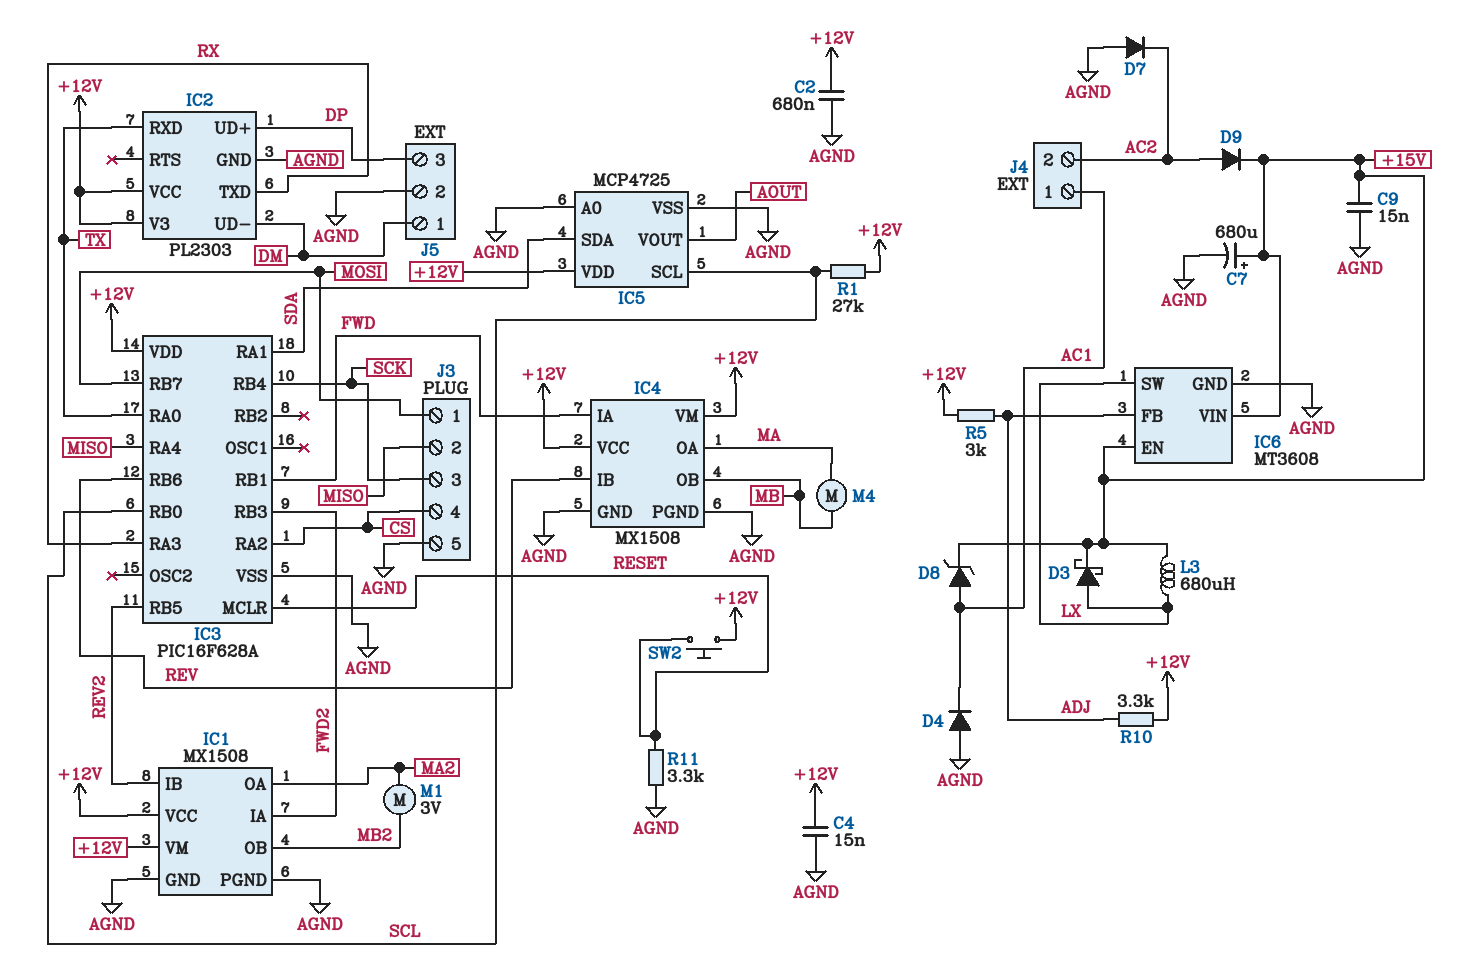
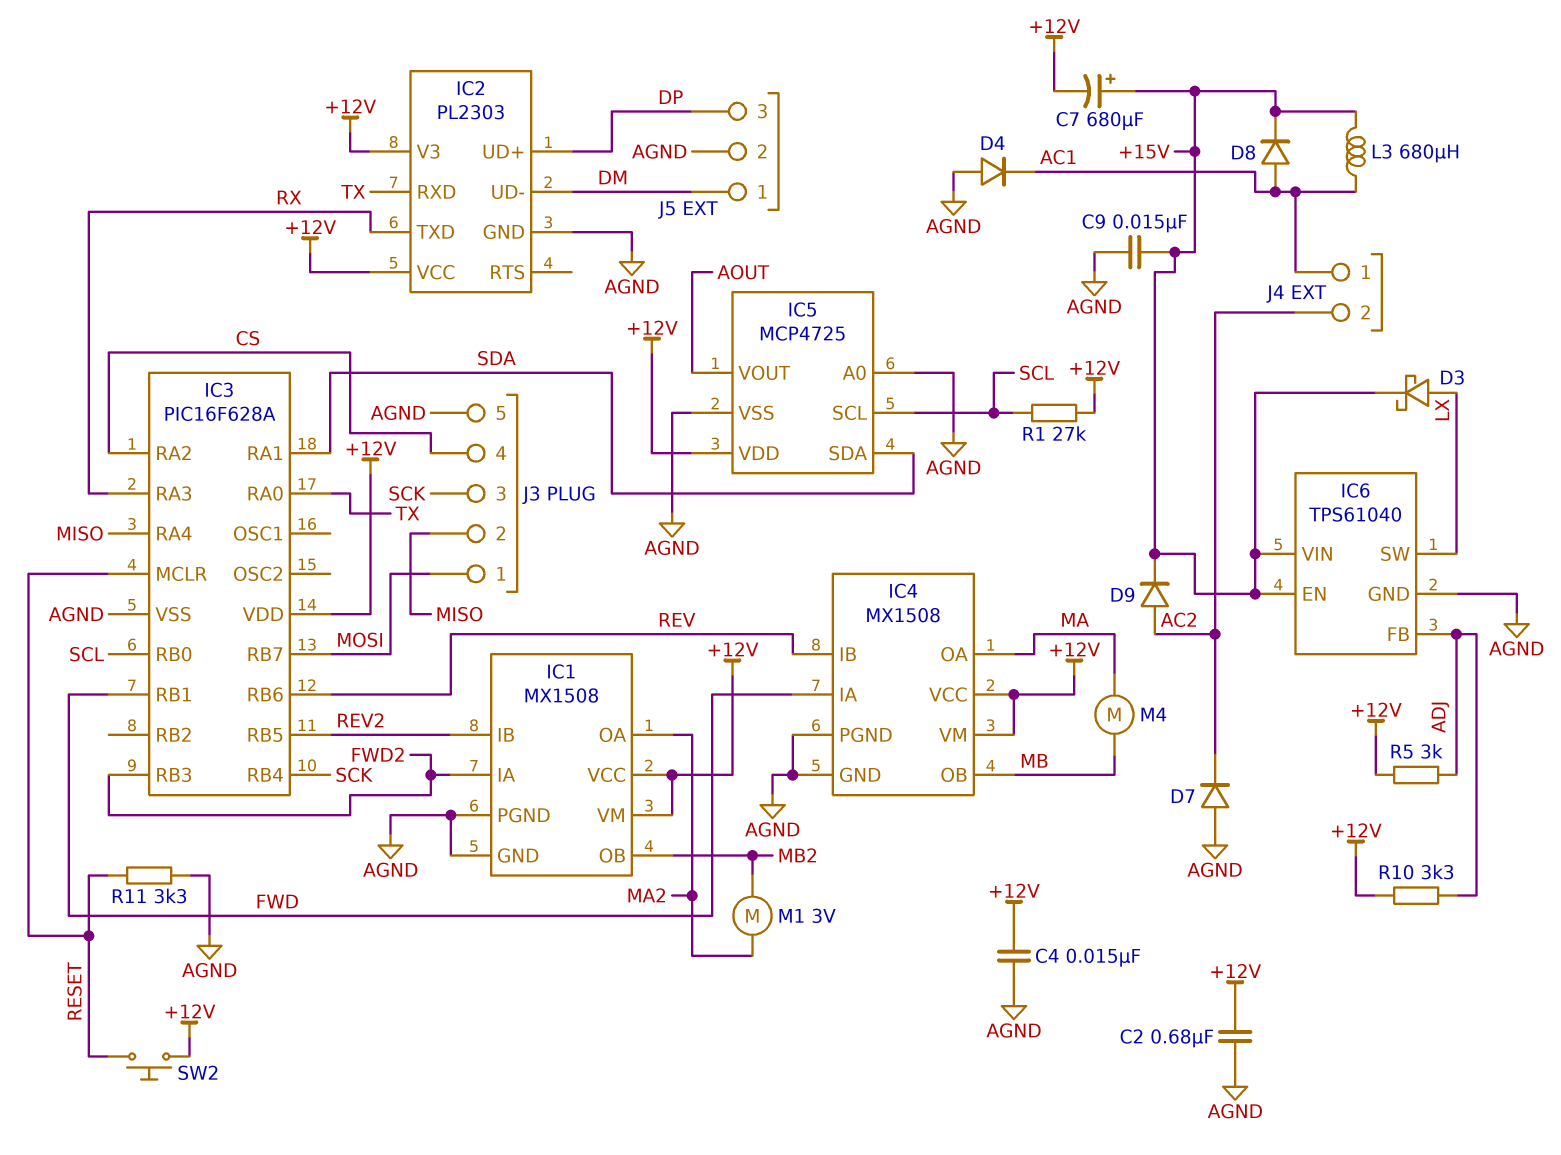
C7: 680uF (plus +15V, minus AGND) -> 680uF (plus +15V, minus +12V)
D8: zener (A AC1, K +15V) -> diode (A AC1, K +15V)
IC6: MT3608 -> TPS61040
L3: 680uH (+15V, LX) -> 680uH (+15V, AC1)

